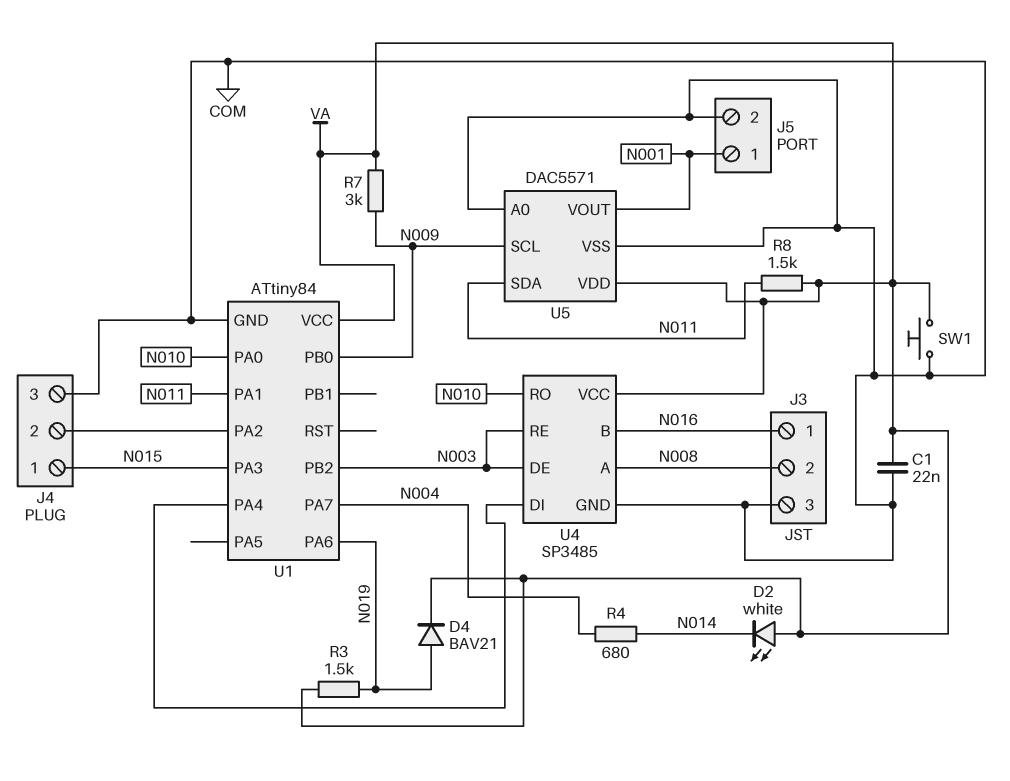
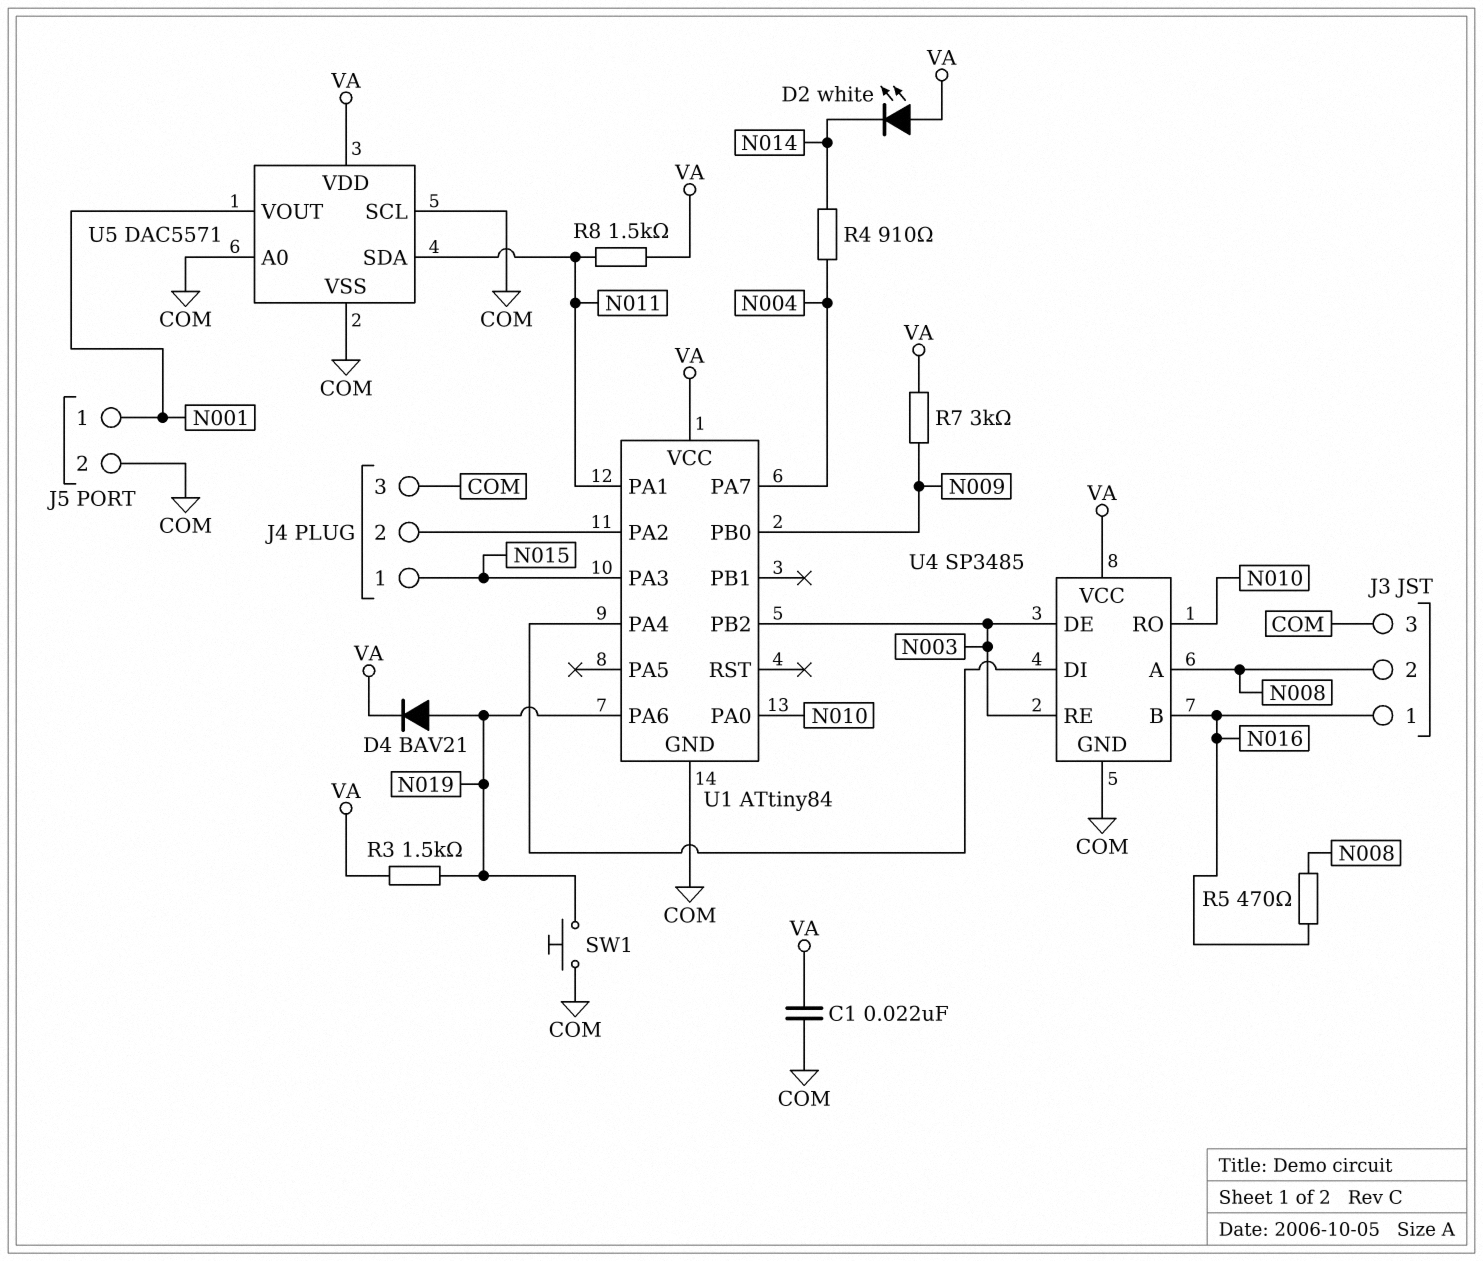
R4: 680 (N004, N014) -> 910 (N004, N014)
R5: none -> 470 (N008, N016)
SW1: button (COM, VA) -> button (COM, N019)
U5 pin SCL: N009 -> COM

